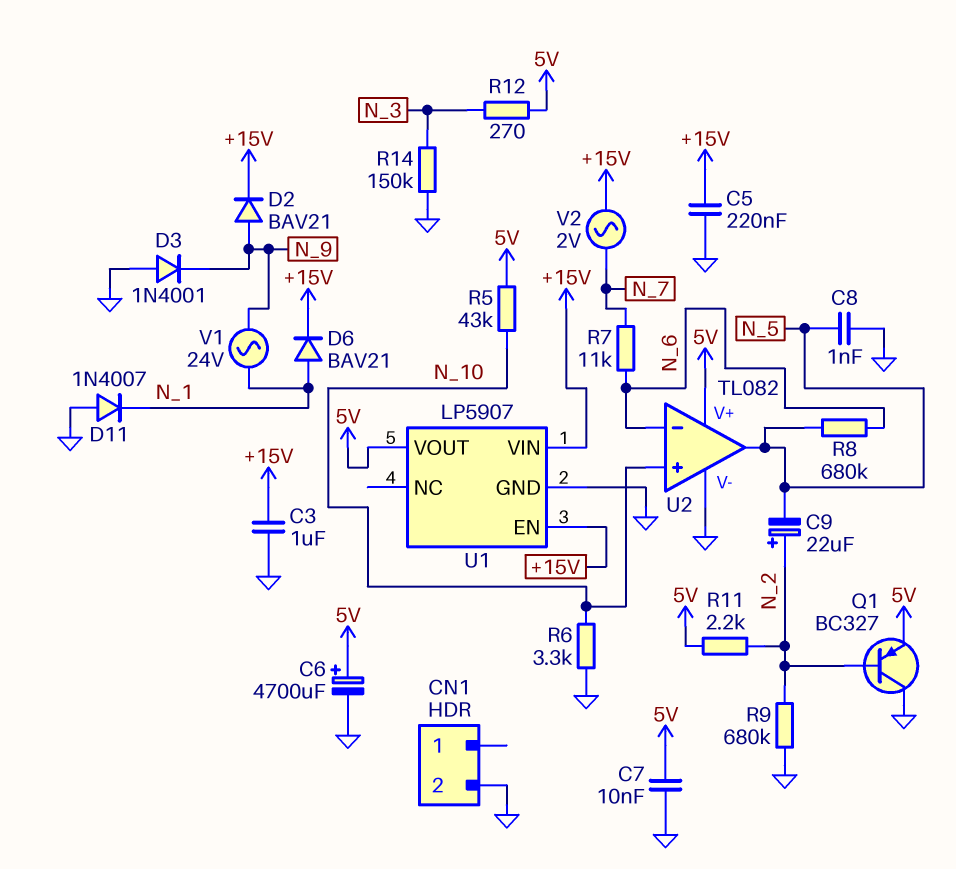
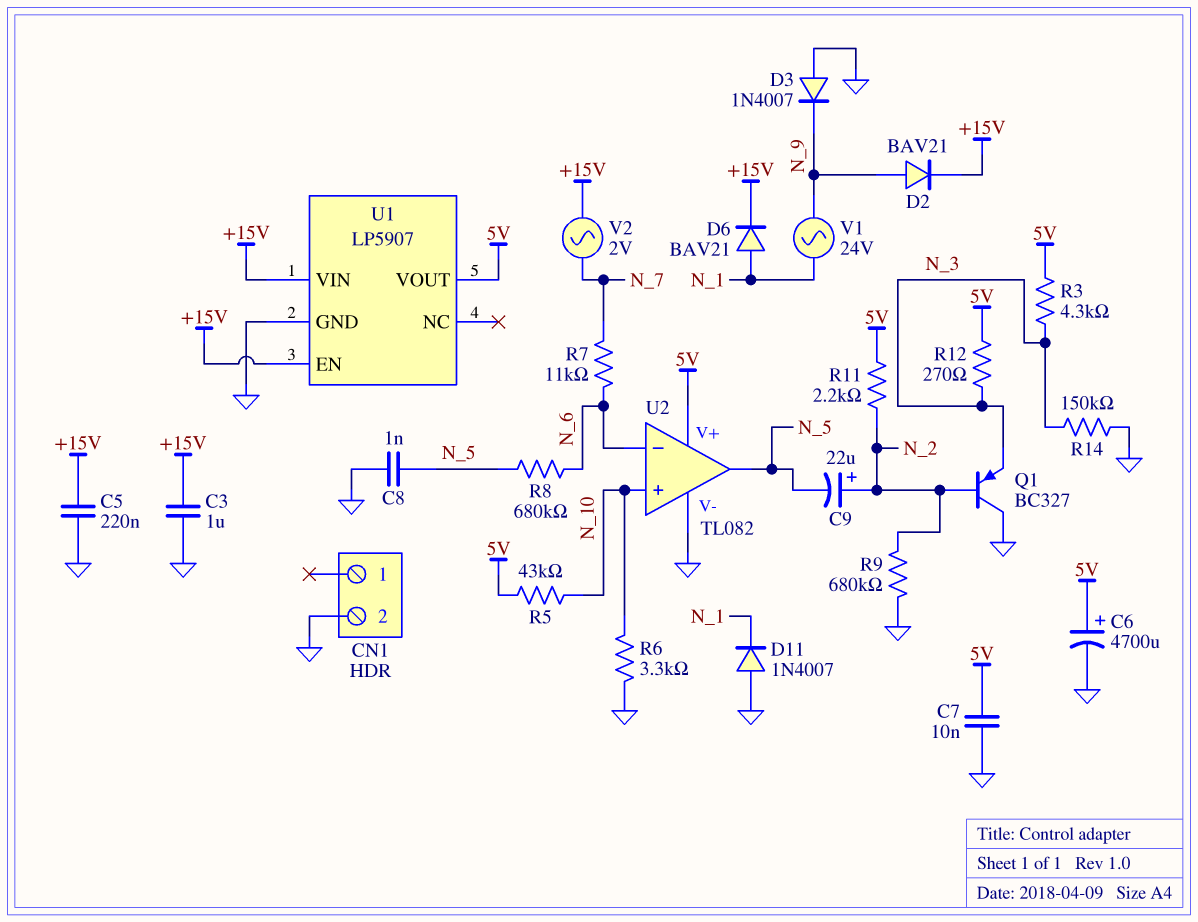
D3: diode 1N4001 (A GND, K N_9) -> diode 1N4007 (A GND, K N_9)
Q1: PNP BC327 (B N_2, C GND, E 5V) -> PNP BC327 (B N_2, C GND, E N_3)
R3: none -> 4.3k (5V, N_3)

